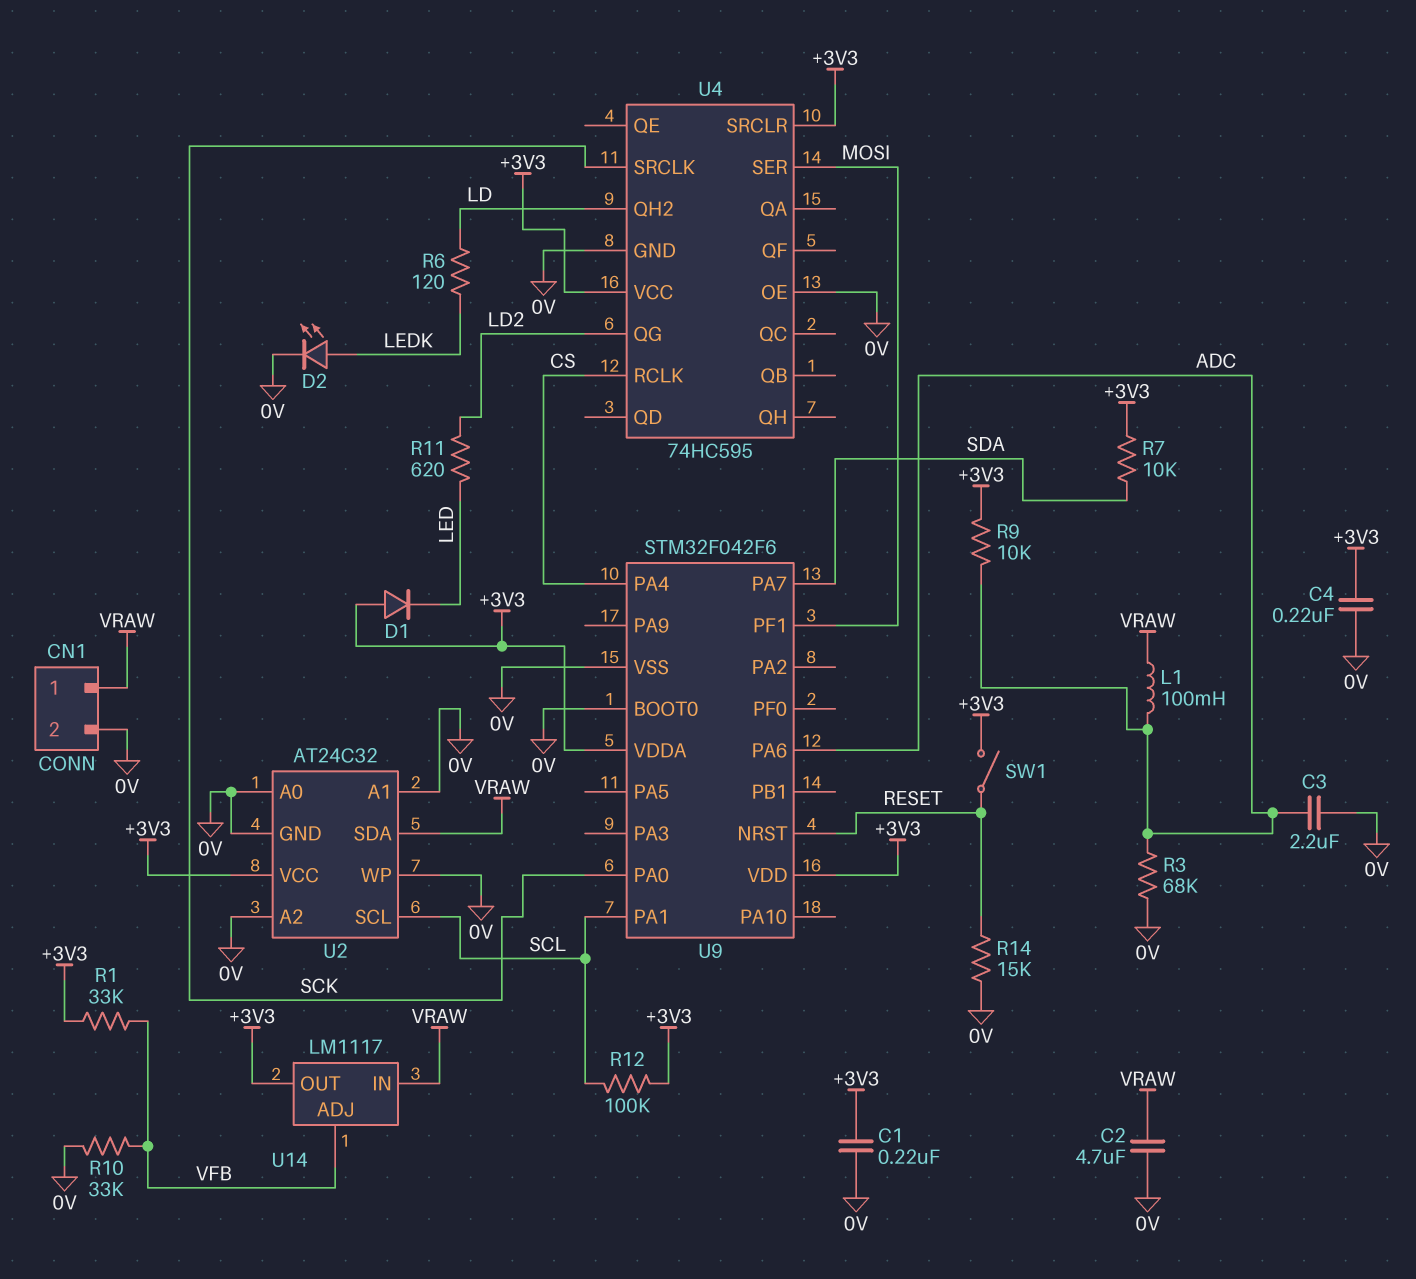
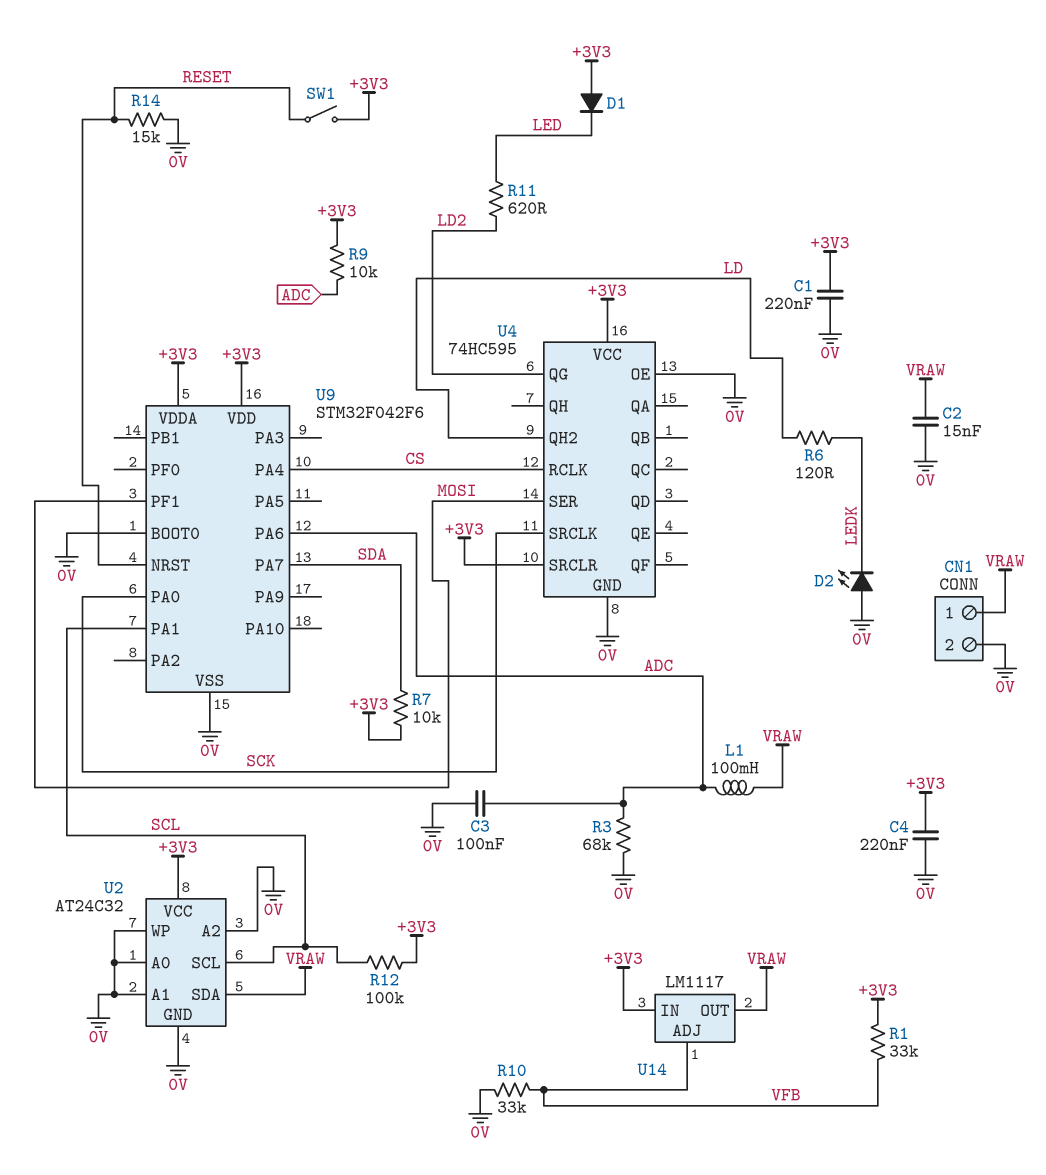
C2: 4.7uF (0V, VRAW) -> 15nF (0V, VRAW)
C3: 2.2uF (0V, ADC) -> 100nF (0V, ADC)
D2: LED (A LEDK, K 0V) -> LED (A 0V, K LEDK)
U14 pin IN: VRAW -> +3V3
U14 pin OUT: +3V3 -> VRAW

